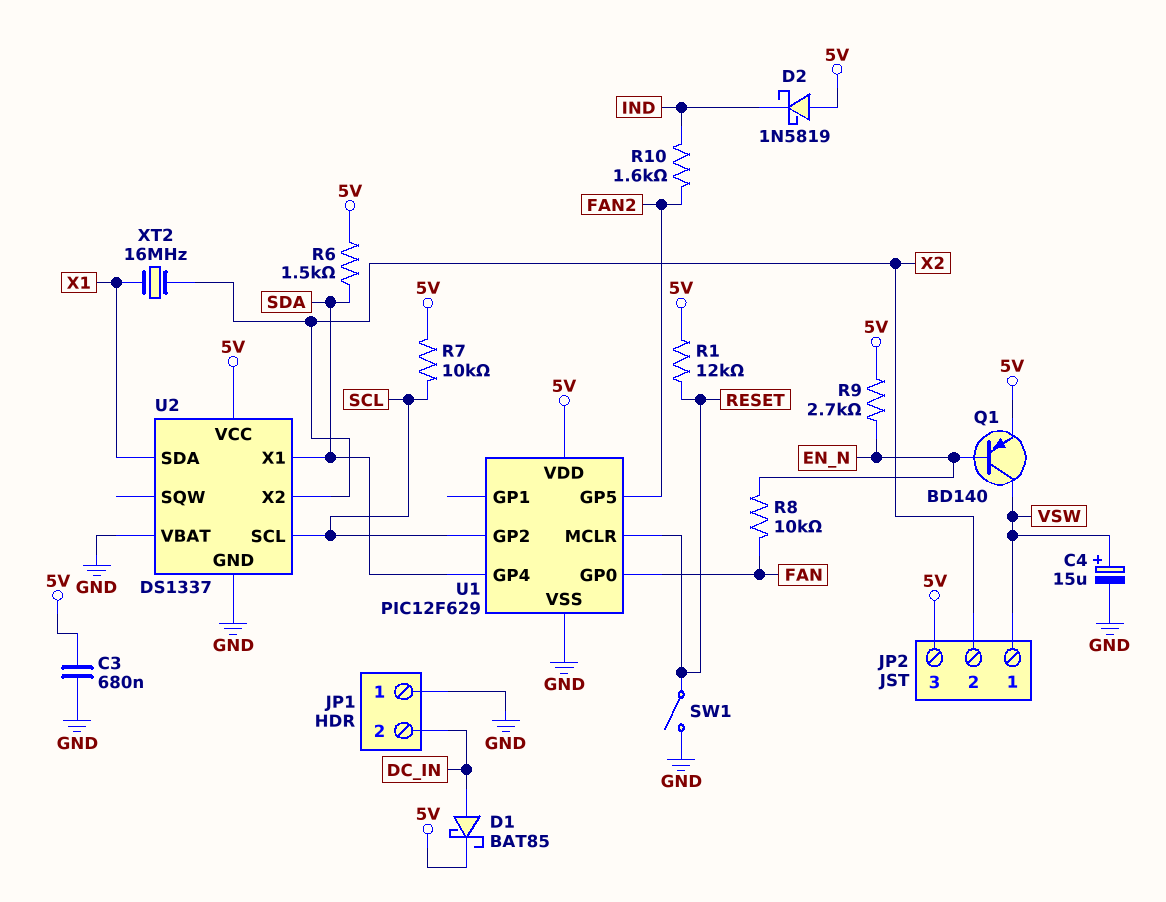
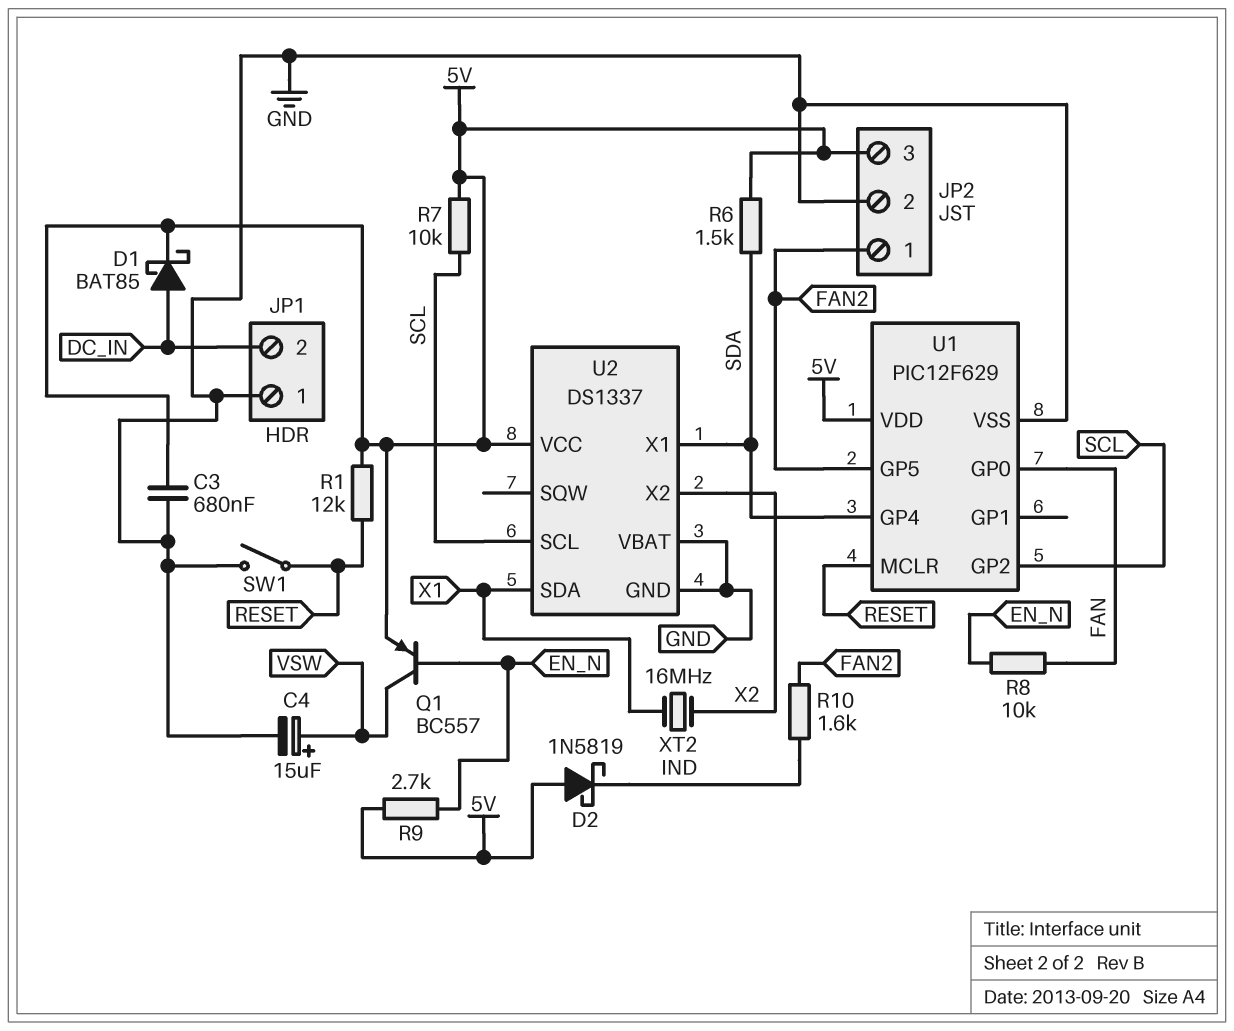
JP2 pin 1: VSW -> FAN2
JP2 pin 2: X2 -> GND
Q1: PNP BD140 (B EN_N, C VSW, E 5V) -> PNP BC557 (B EN_N, C VSW, E 5V)

